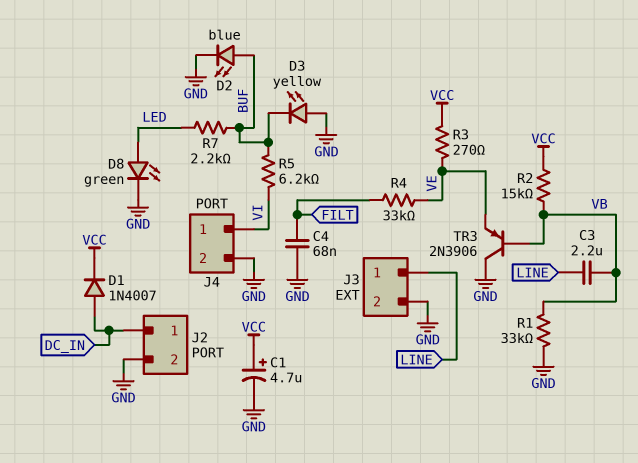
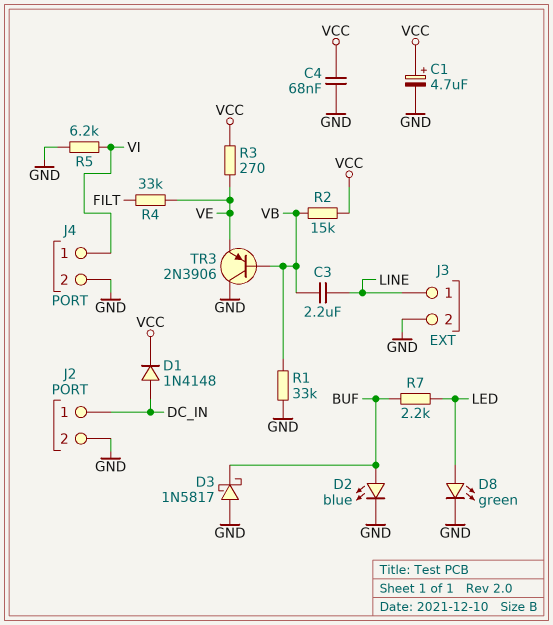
C4: 68nF (FILT, GND) -> 68nF (GND, VCC)
D1: diode 1N4007 (A DC_IN, K VCC) -> diode 1N4148 (A DC_IN, K VCC)
D3: LED yellow (A GND, K BUF) -> schottky 1N5817 (A GND, K BUF)
R5: 6.2k (BUF, VI) -> 6.2k (GND, VI)

